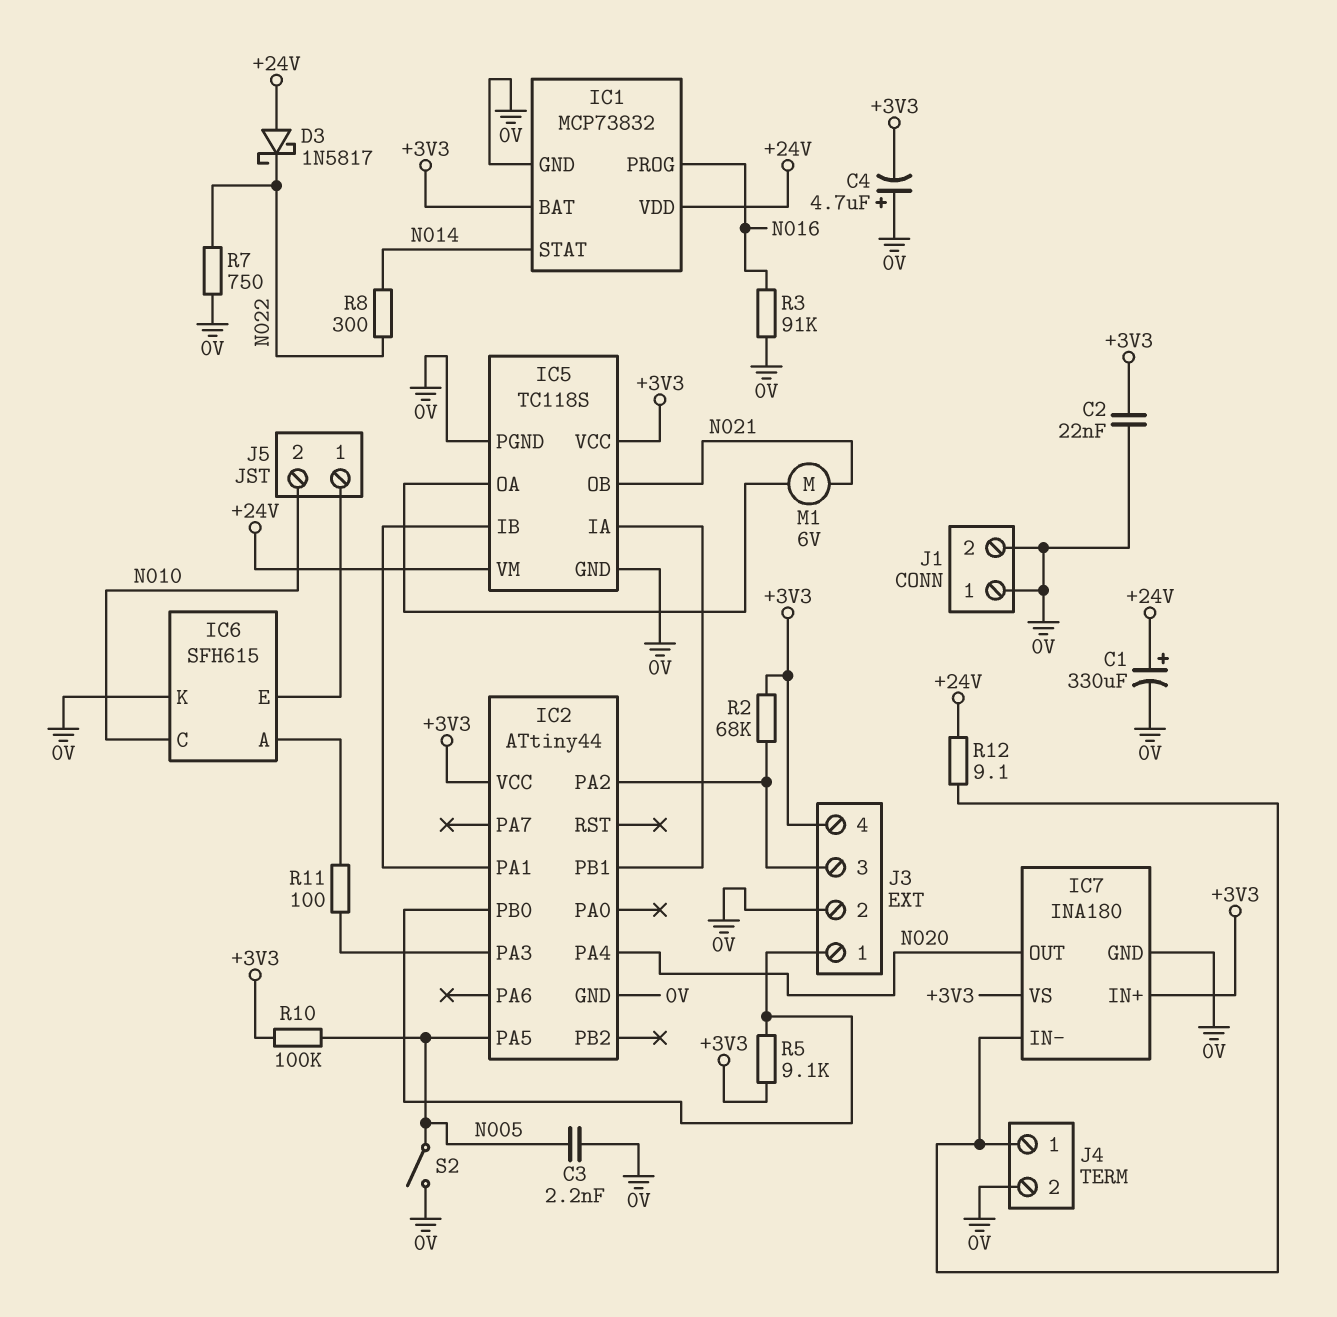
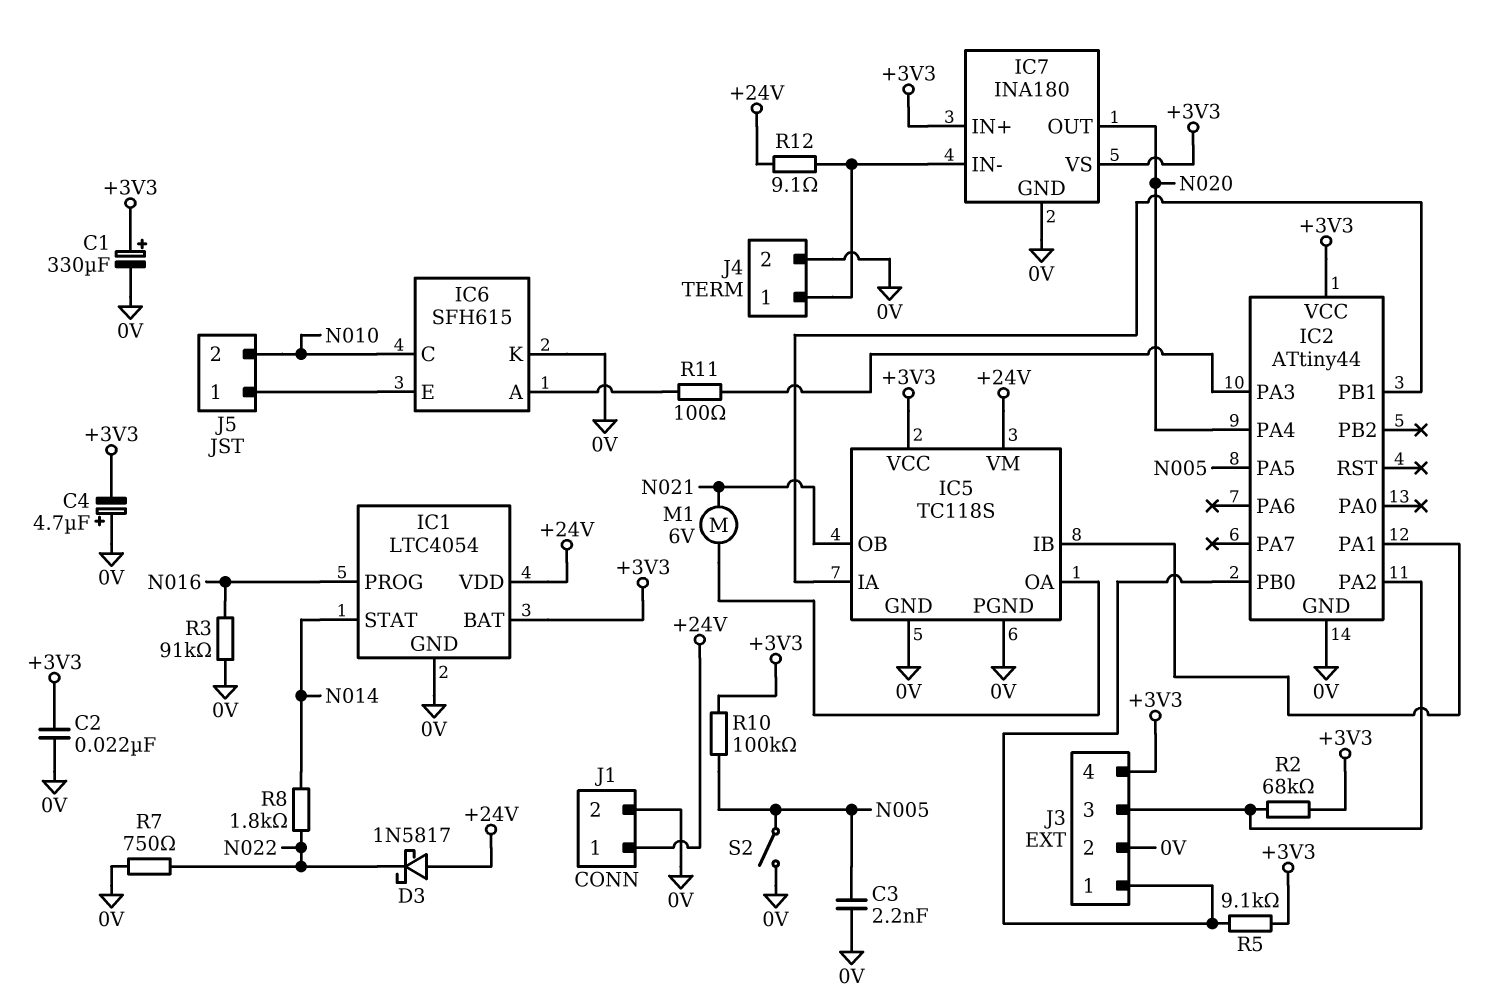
C1: 330uF (plus +24V, minus 0V) -> 330uF (plus +3V3, minus 0V)
IC1: MCP73832 -> LTC4054
J1 pin 1: 0V -> +24V
R8: 300 (N014, N022) -> 1.8k (N014, N022)

